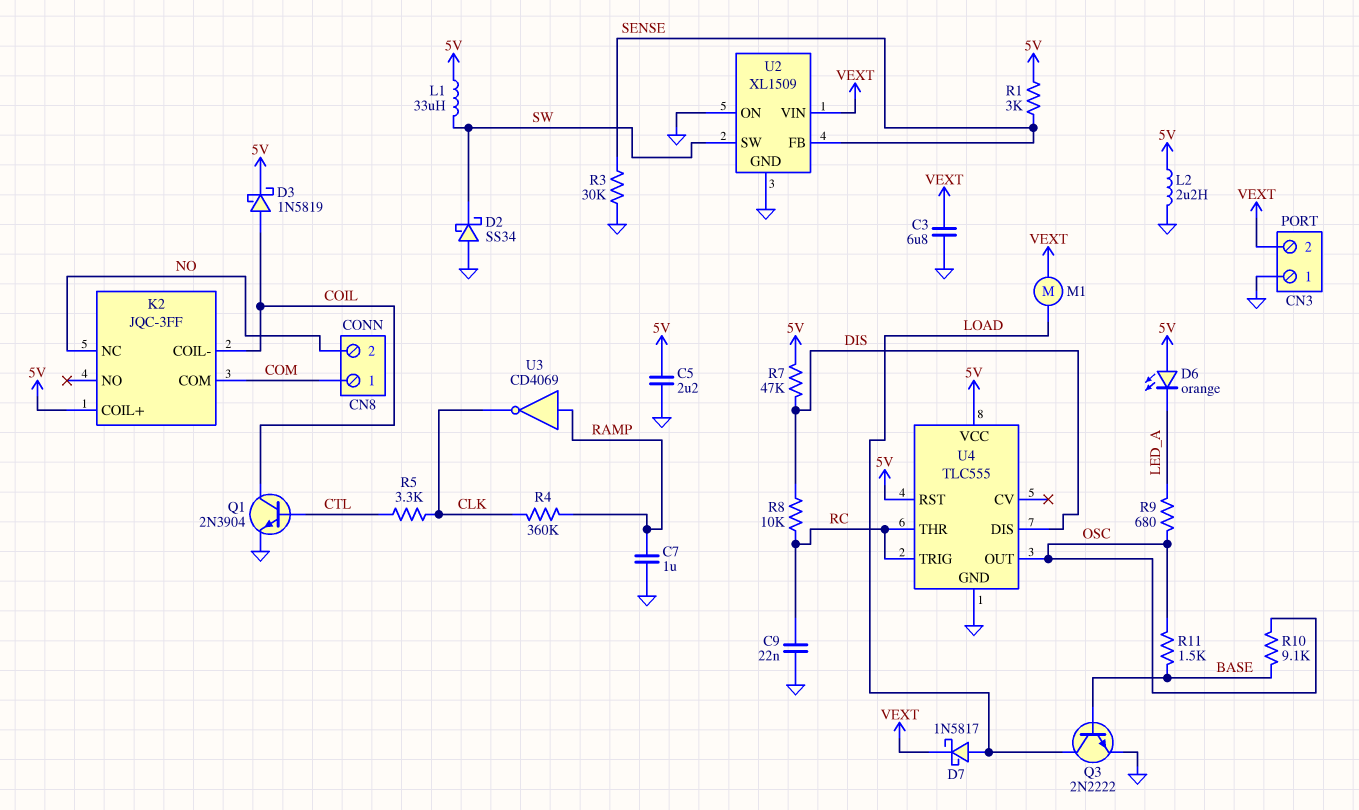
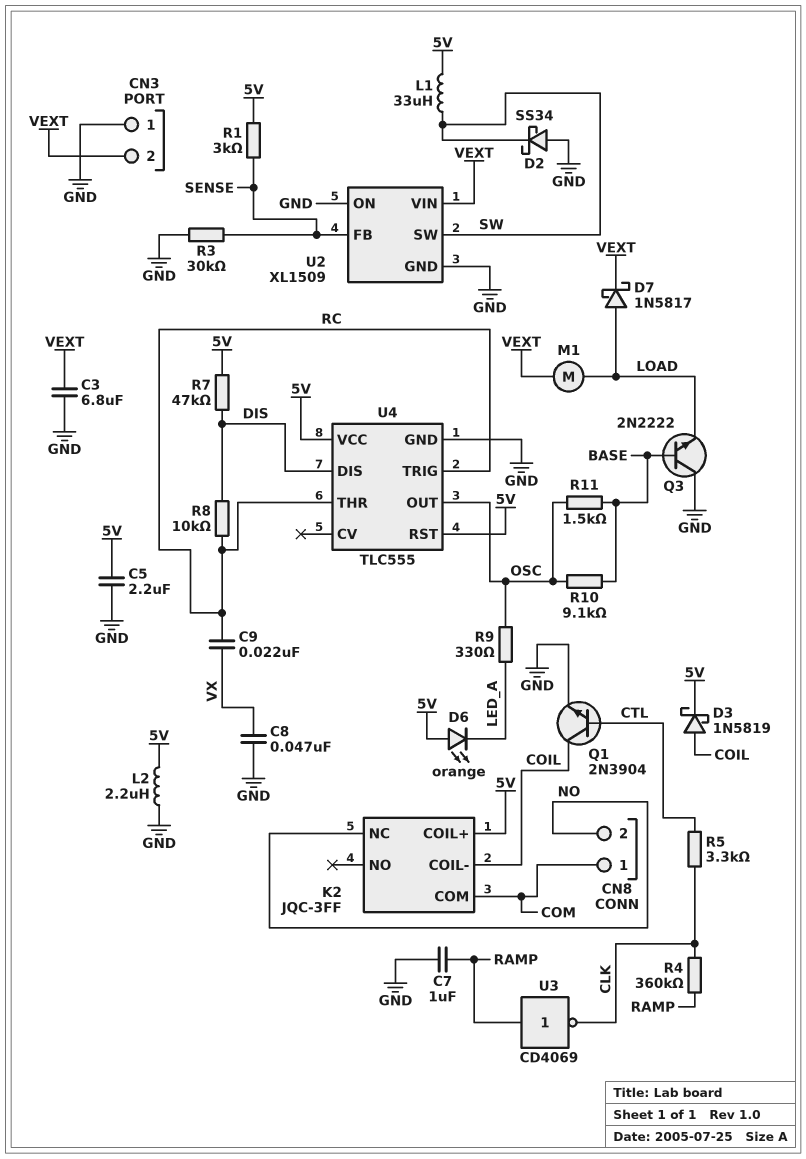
C8: none -> 47nF (GND, VX)
C9: 22nF (GND, RC) -> 22nF (RC, VX)
Q3: NPN 2N2222 (B BASE, C LOAD, E GND) -> NPN 2N2222 (B BASE, C GND, E LOAD)
R9: 680 (LED_A, OSC) -> 330 (LED_A, OSC)

